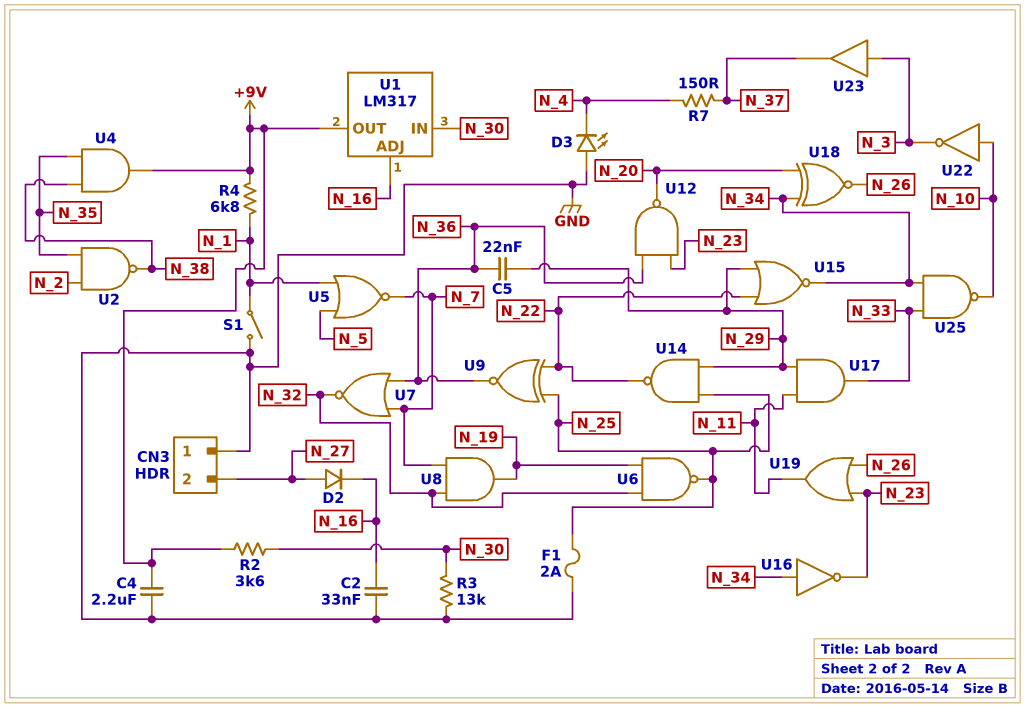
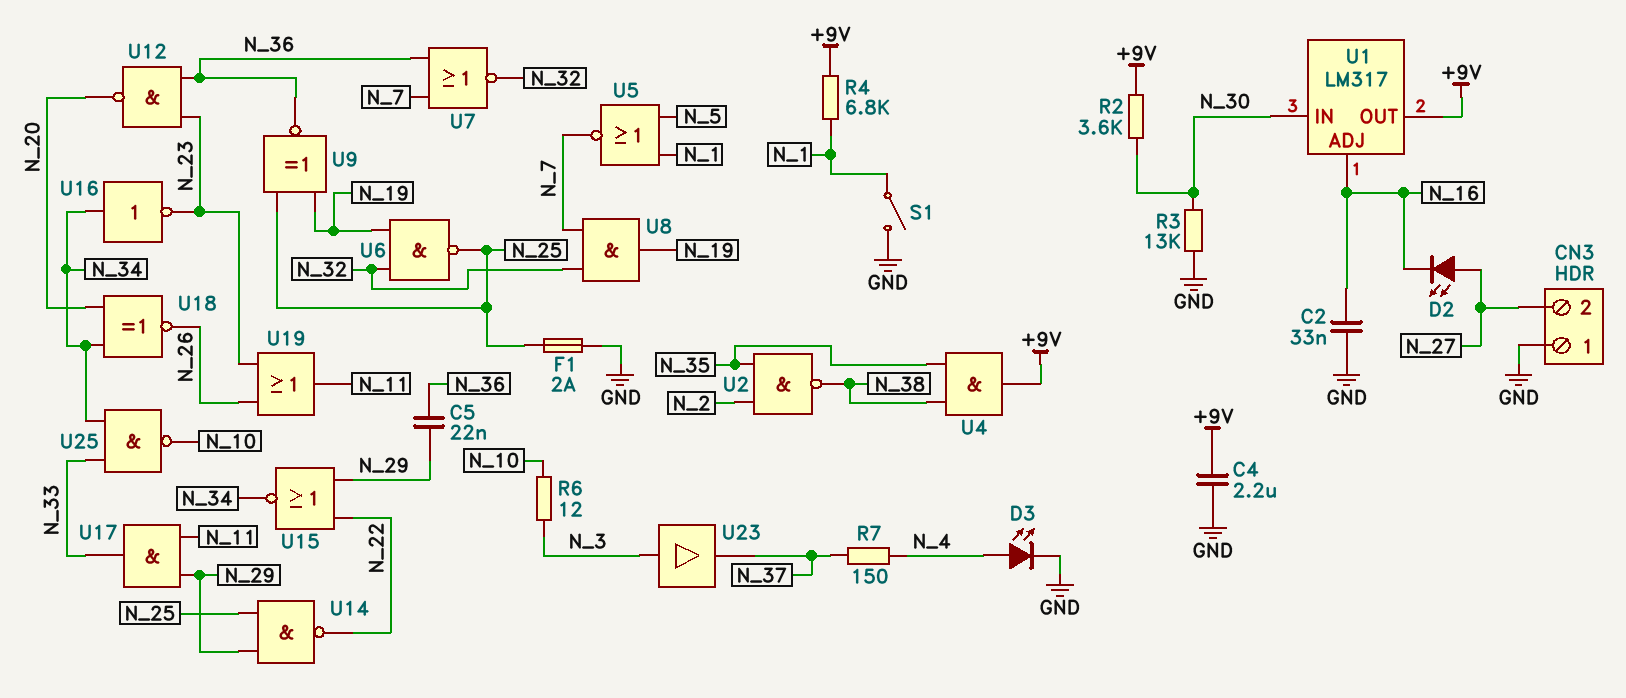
D2: diode (A N_27, K N_16) -> LED (A N_27, K N_16)
D3: LED (A GND, K N_4) -> LED (A N_4, K GND)
R6: none -> 12 (N_3, N_10)
U9: XNOR (in N_22, in N_25, out N_36) -> XNOR (in N_19, in N_25, out N_36)
U22: NOT (in N_10, out N_3) -> none

